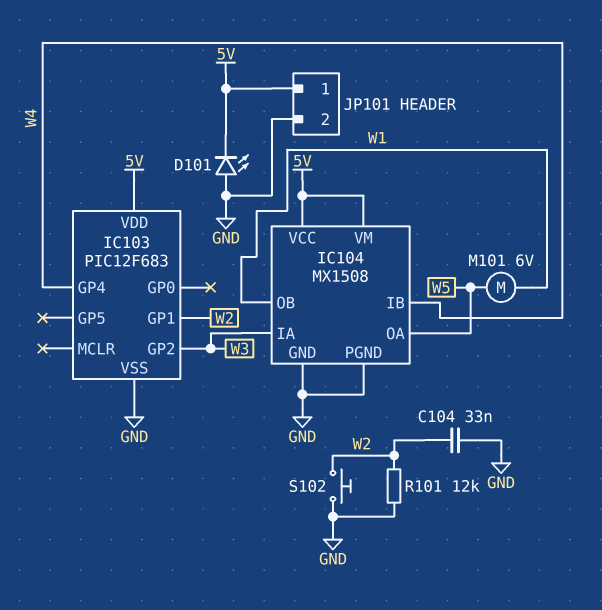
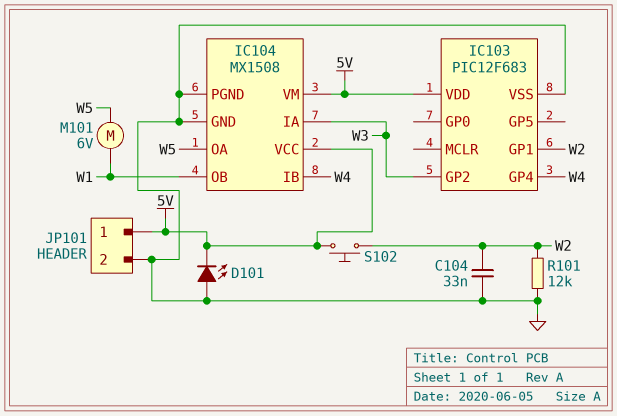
S102: button (GND, W2) -> button (5V, W2)

